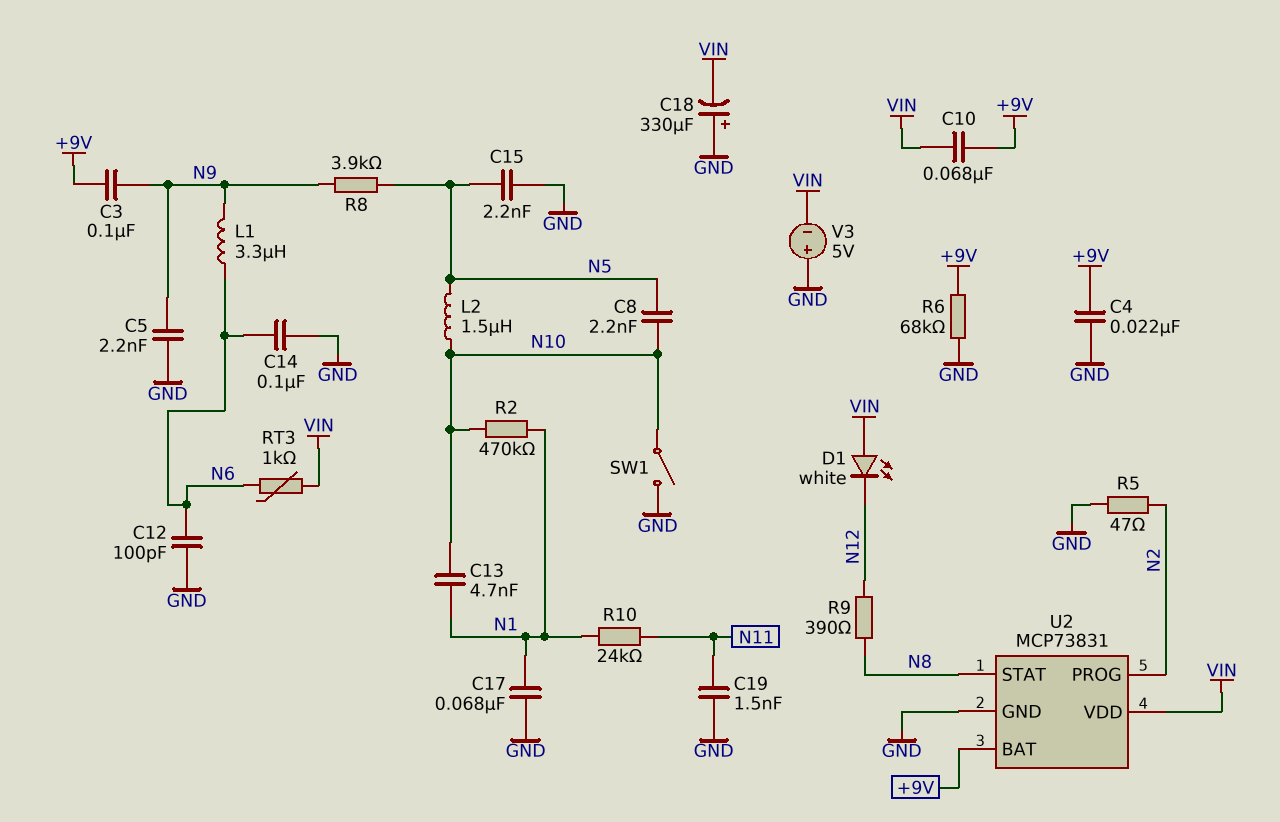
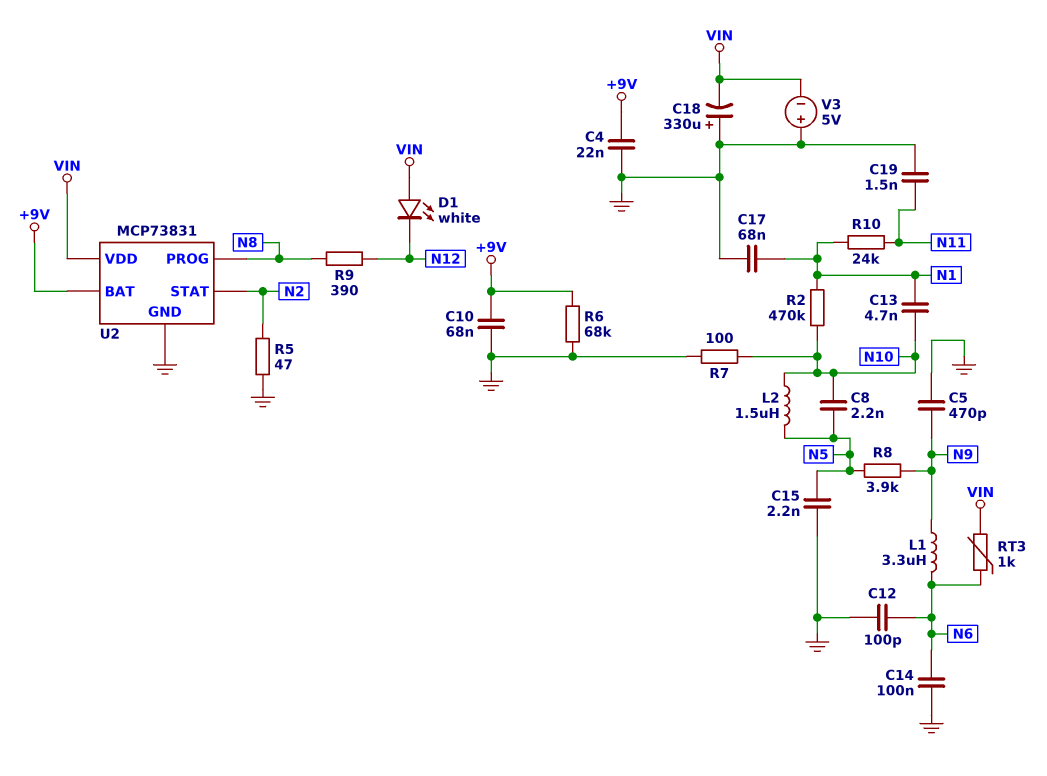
C3: 100nF (+9V, N9) -> none
C5: 2.2nF (GND, N9) -> 470pF (GND, N9)
C10: 68nF (+9V, VIN) -> 68nF (+9V, GND)
R7: none -> 100 (GND, N10)
SW1: switch (GND, N10) -> none
U2 pin PROG: N2 -> N8
U2 pin STAT: N8 -> N2

